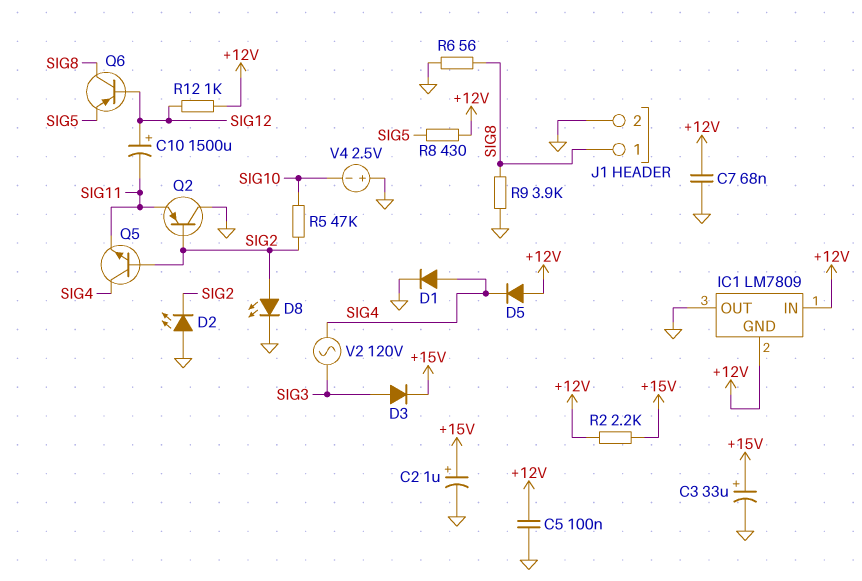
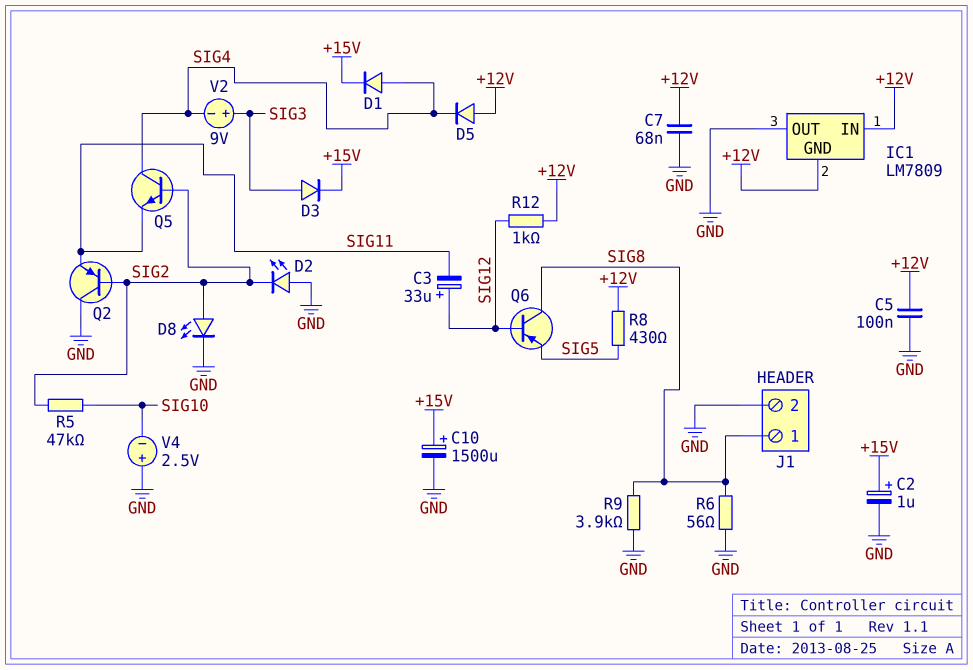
C3: 33uF (plus +15V, minus GND) -> 33uF (plus SIG12, minus SIG11)
C10: 1500uF (plus SIG12, minus SIG11) -> 1500uF (plus +15V, minus GND)
D1: diode (A SIG4, K GND) -> diode (A SIG4, K +15V)
R2: 2.2k (+12V, +15V) -> none
V2: AC 120V (SIG3, SIG4) -> 9V (plus SIG3, minus SIG4)

